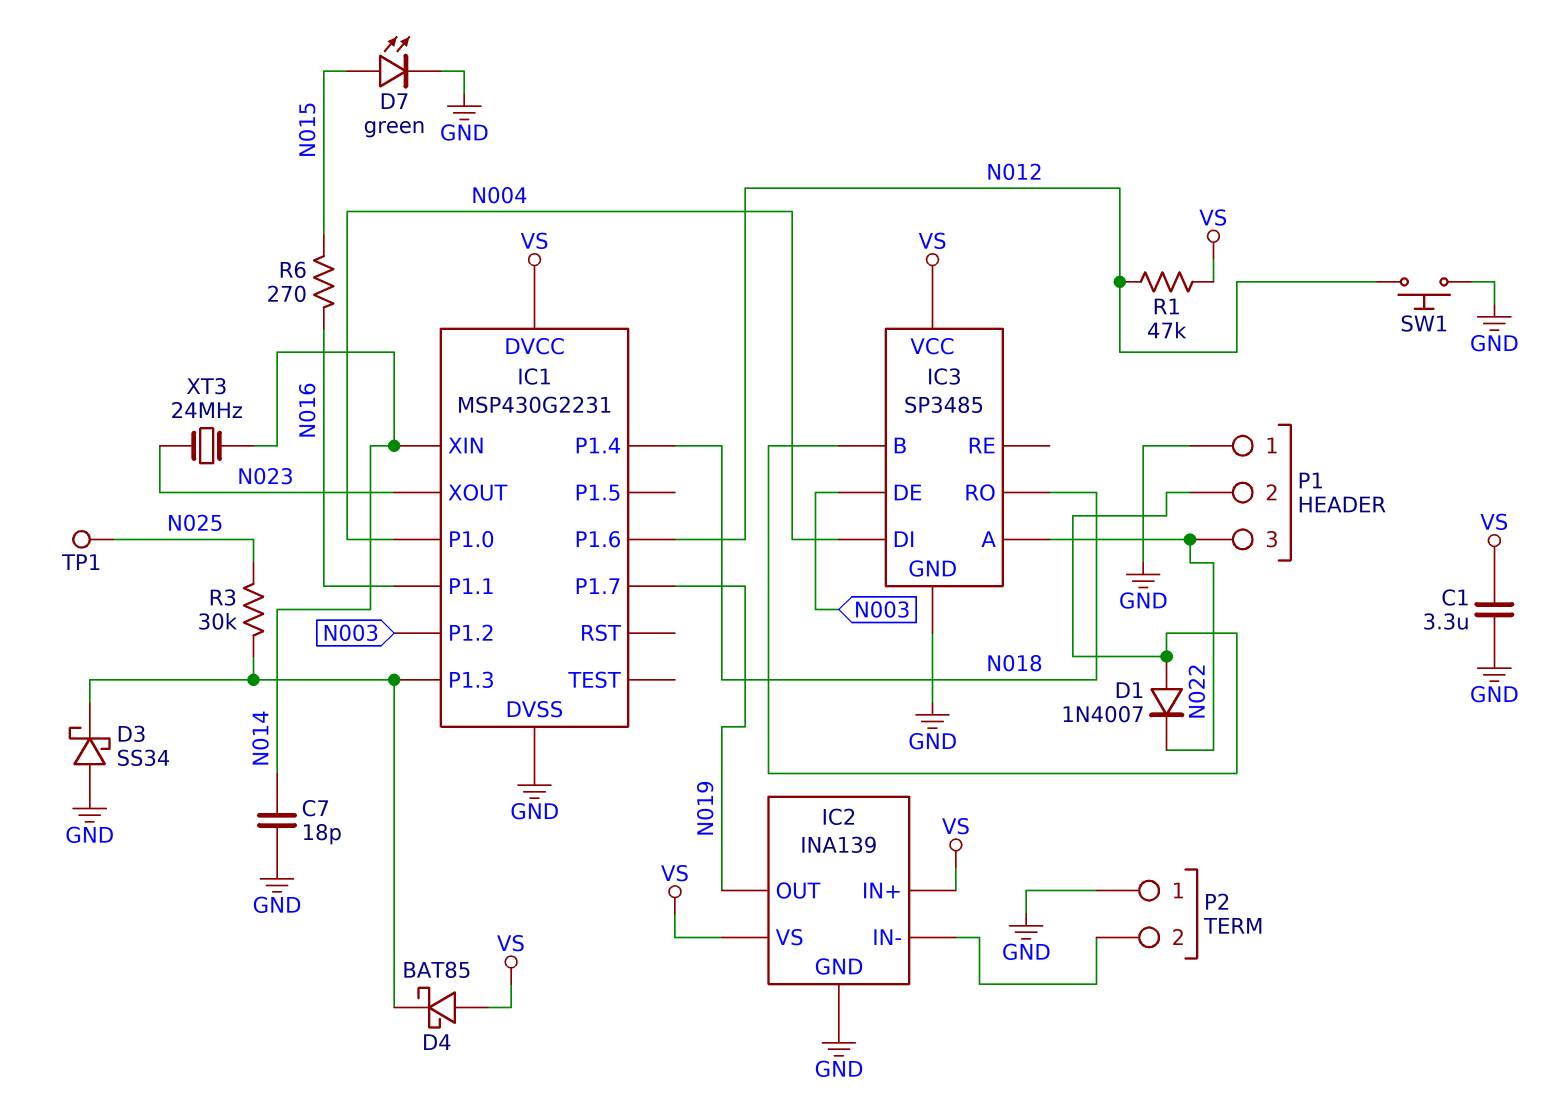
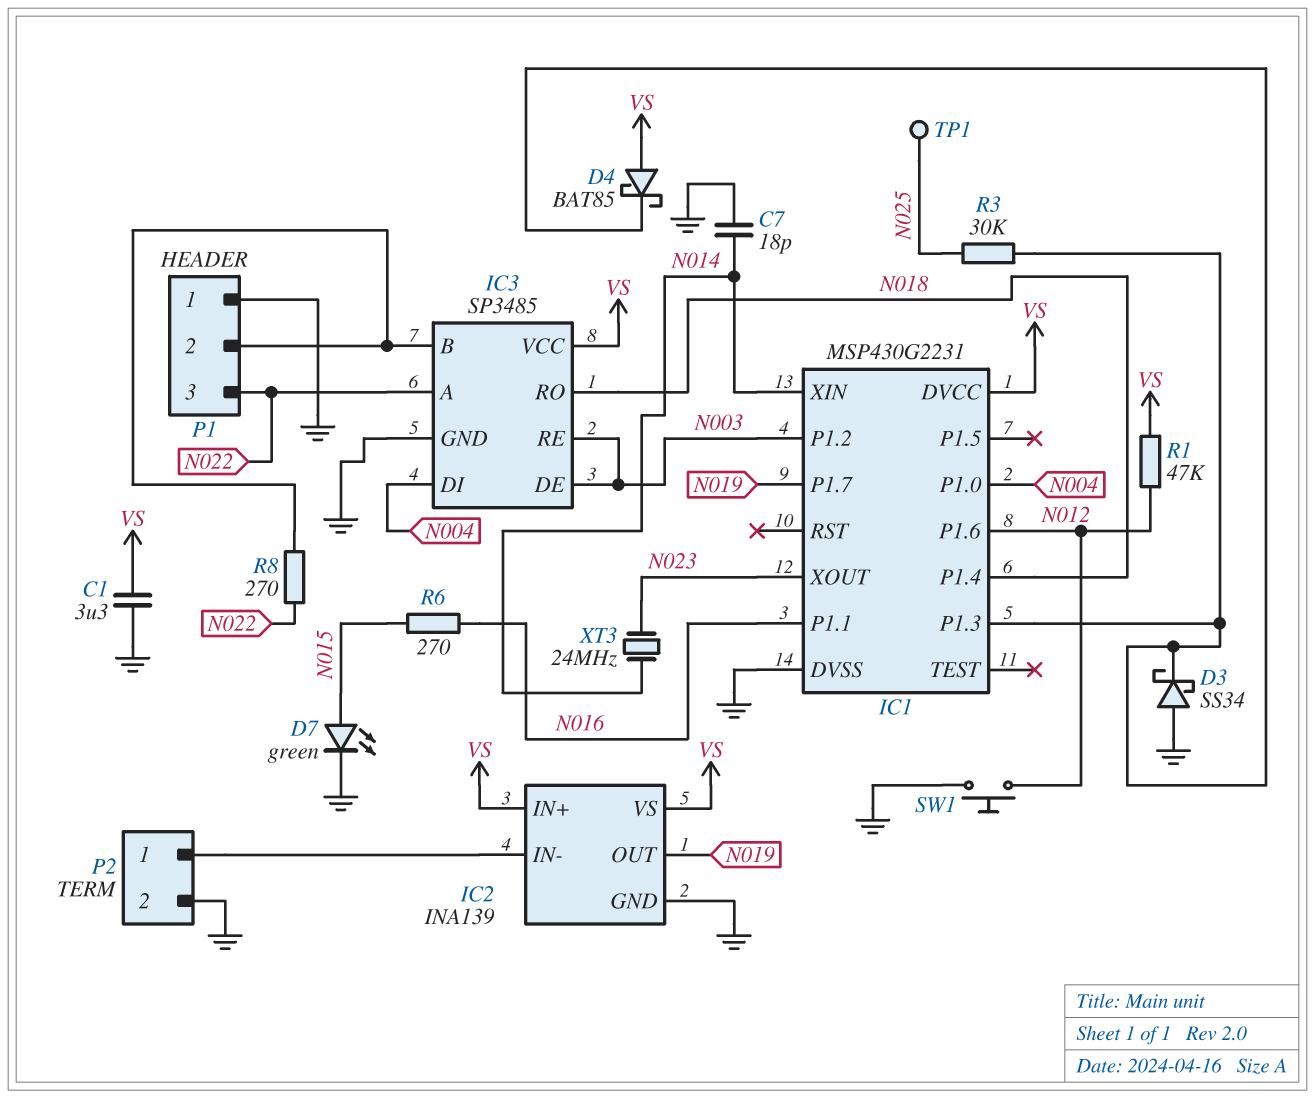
D1: diode 1N4007 (A IC3/B, K N022) -> none
IC3 pin RE: none -> N003
P2 pin 1: GND -> IC2/IN-
P2 pin 2: IC2/IN- -> GND
R8: none -> 270 (IC3/B, N022)

